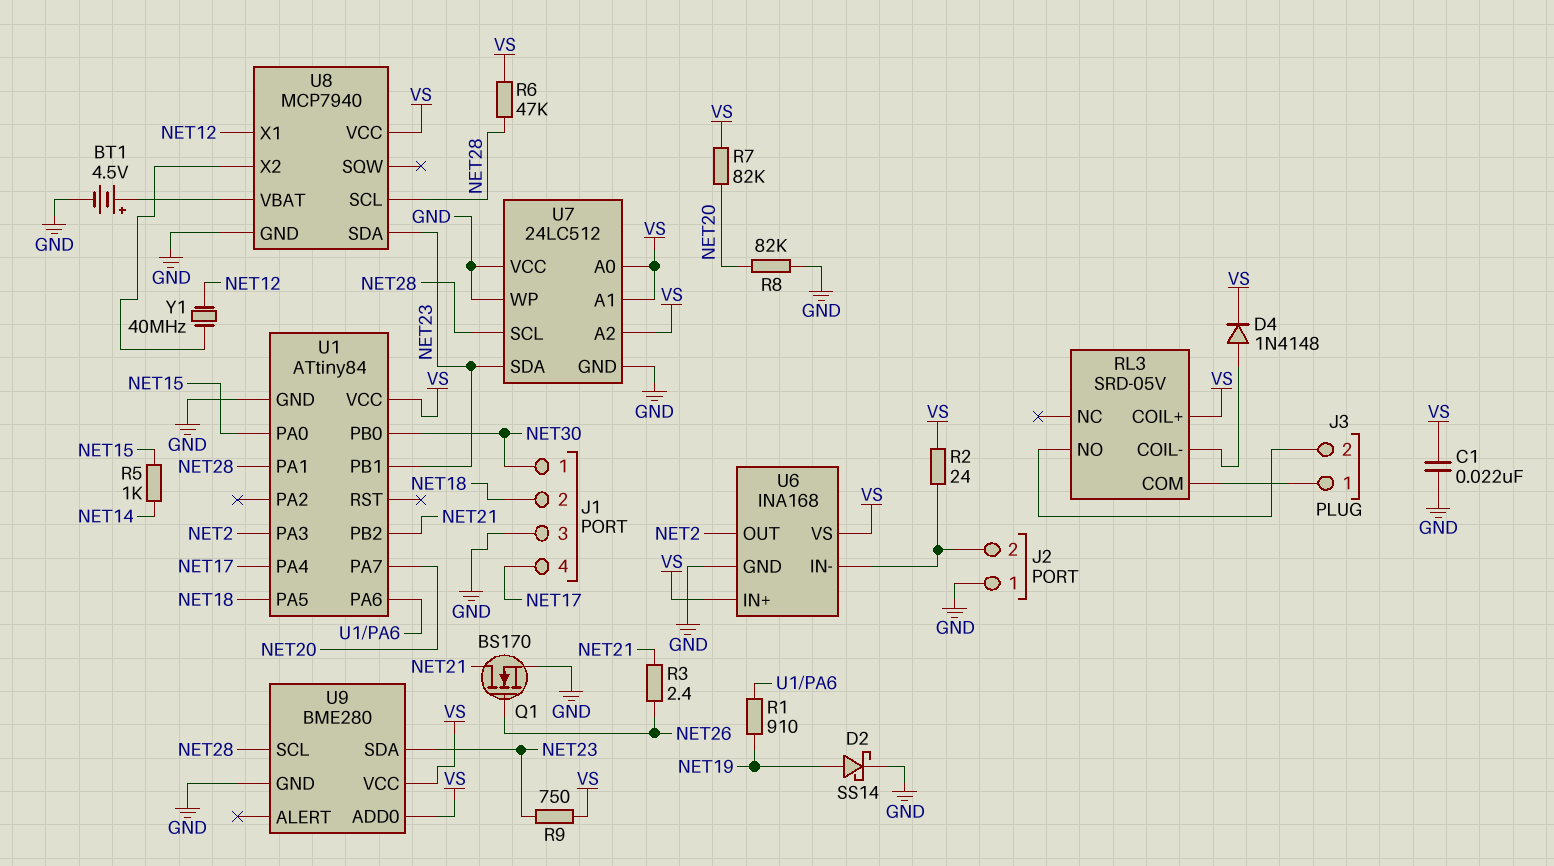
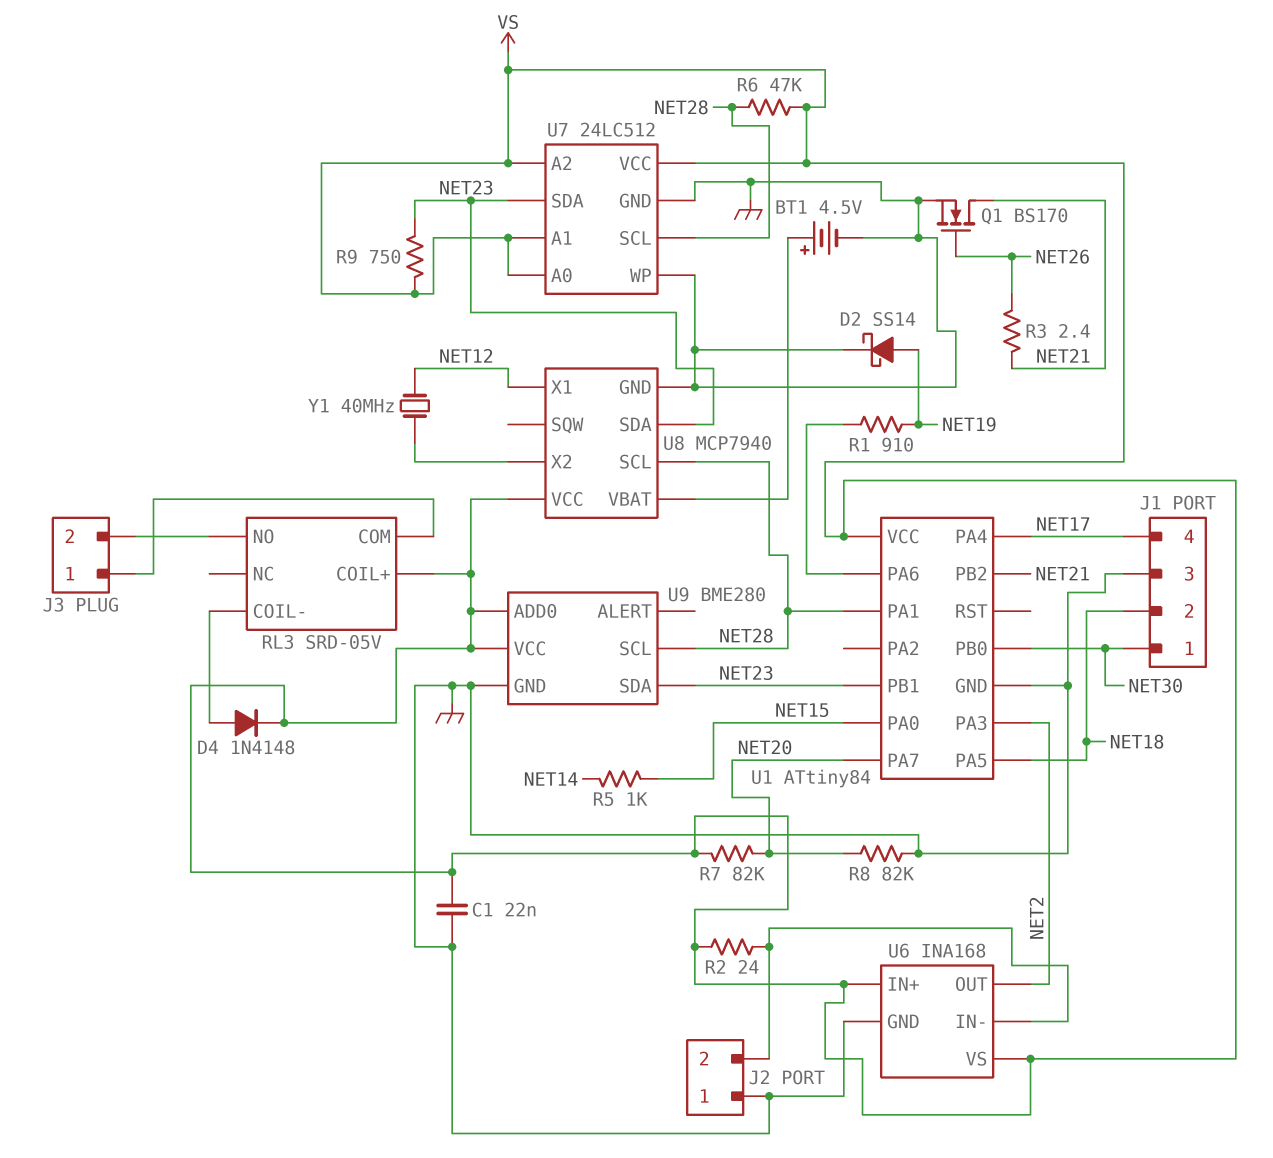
U7 pin VCC: GND -> VS

